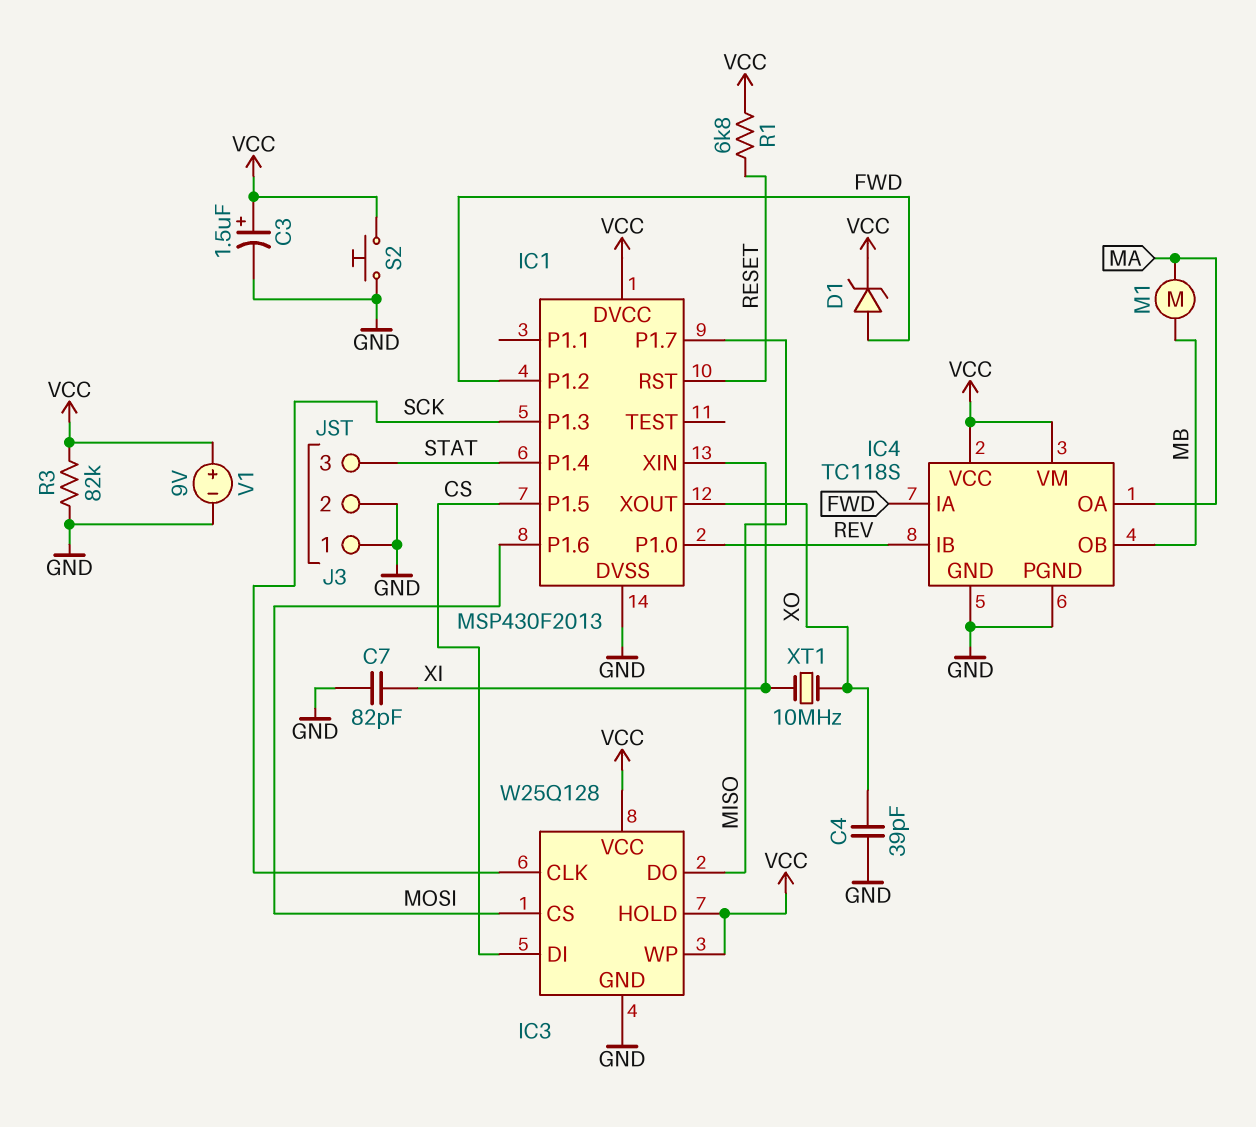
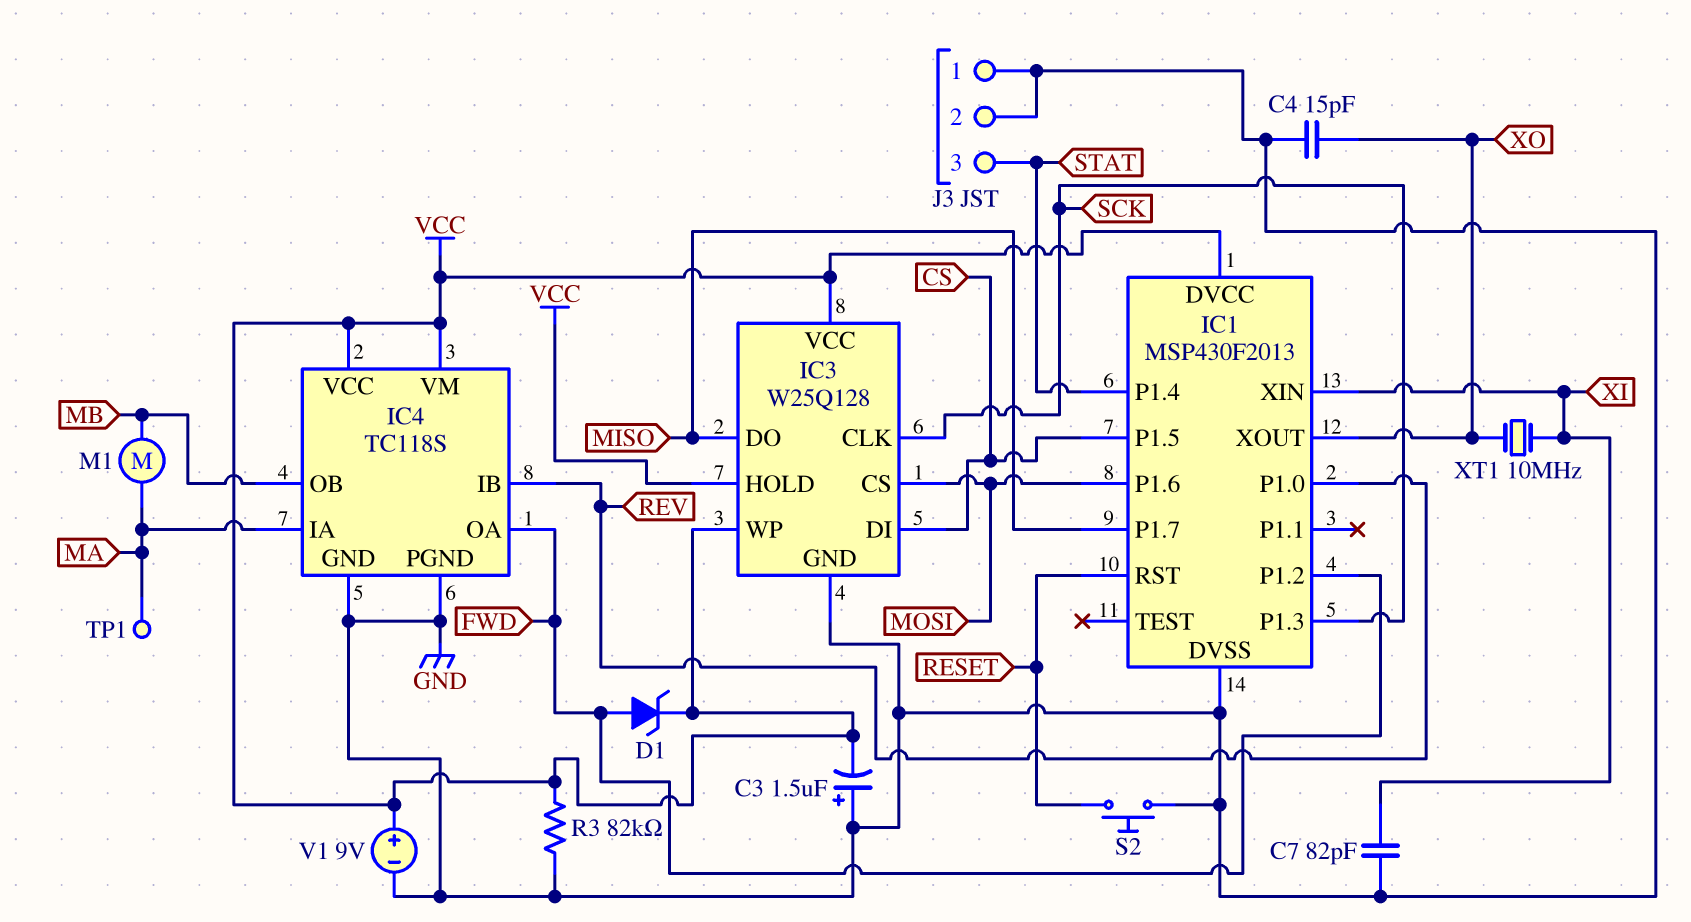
C3: 1.5uF (plus VCC, minus GND) -> 1.5uF (plus GND, minus VCC)
C4: 39pF (GND, XO) -> 15pF (GND, XO)
IC4 pin IA: FWD -> MA
IC4 pin OA: MA -> FWD
R1: 6.8k (RESET, VCC) -> none
S2: button (GND, VCC) -> button (GND, RESET)
TP1: none -> test point (MA)

